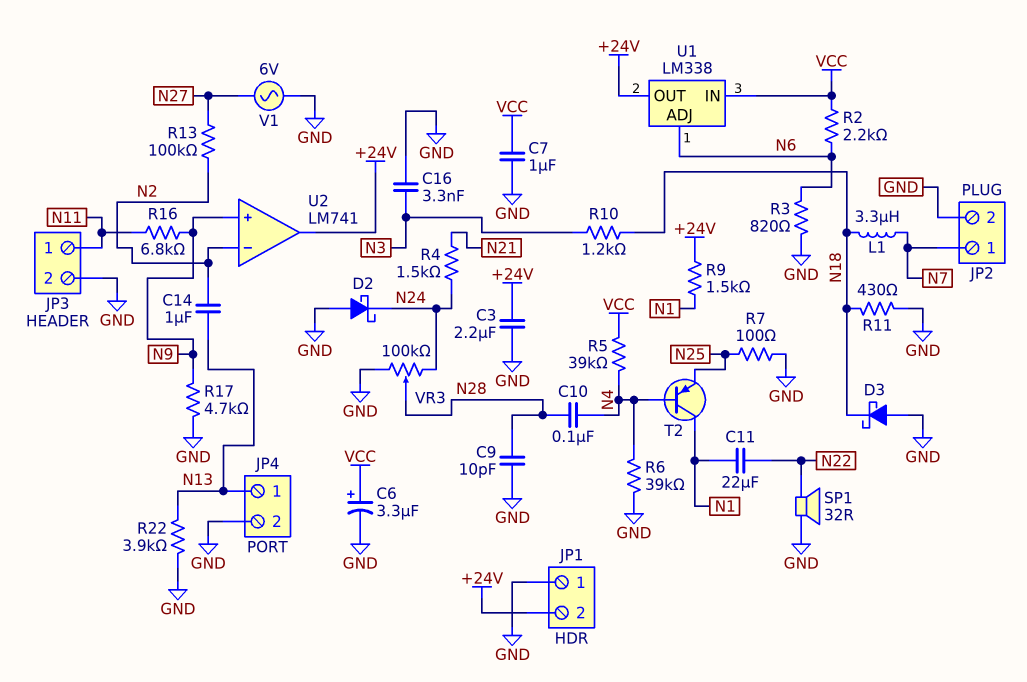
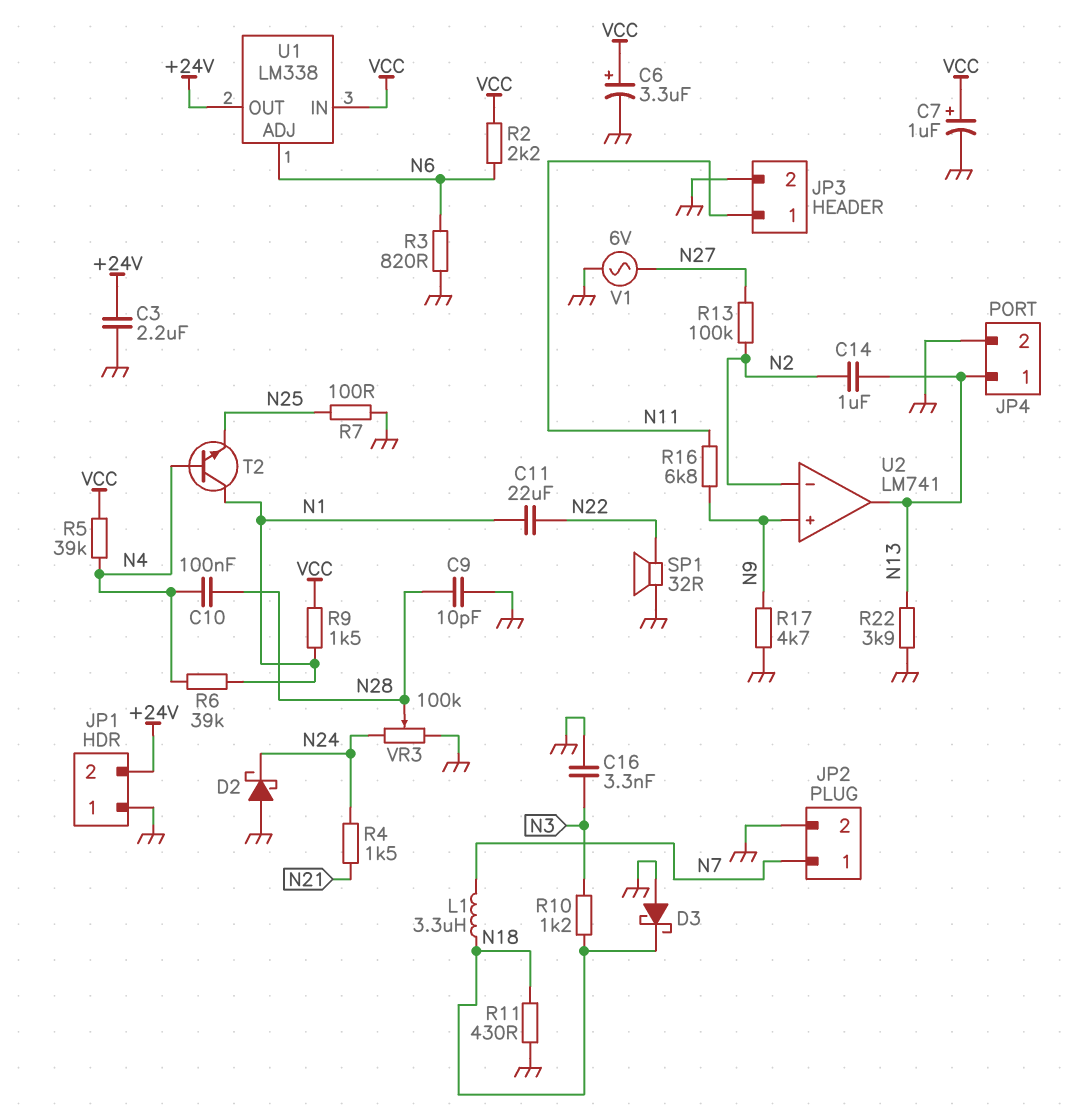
C7: 1uF (GND, VCC) -> 1uF (plus VCC, minus GND)
R6: 39k (GND, N4) -> 39k (N1, N4)
R9: 1.5k (+24V, N1) -> 1.5k (N1, VCC)
T2: PNP (B N4, C N1, E N25) -> NPN (B N4, C N1, E N25)
U2 pin out: +24V -> N13

